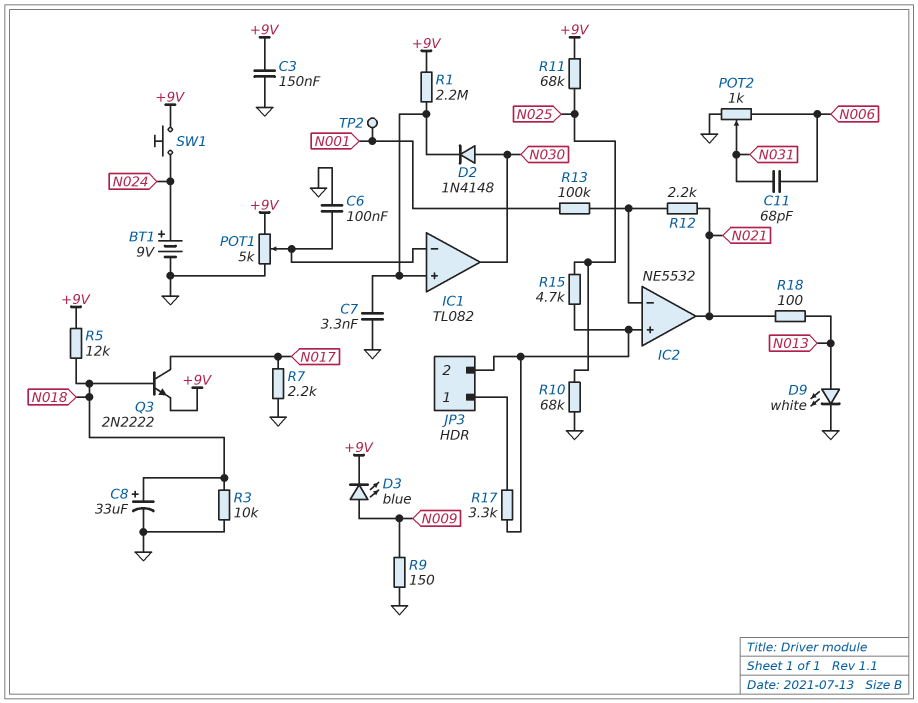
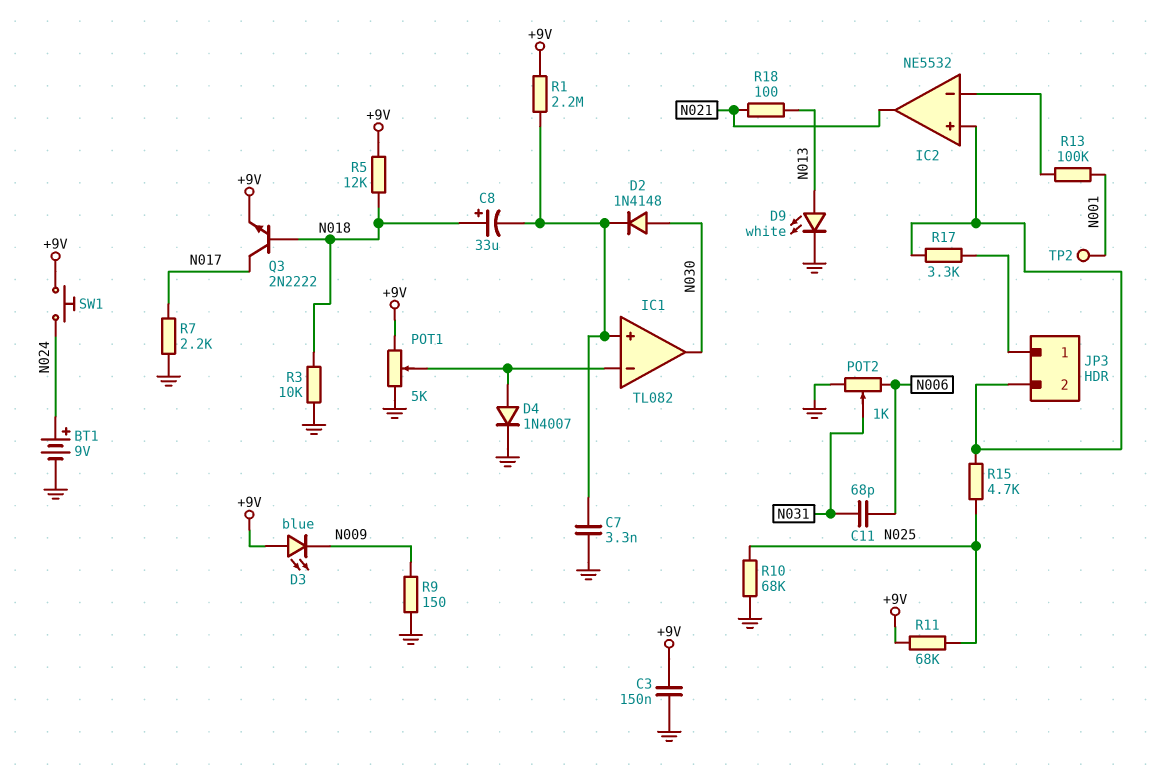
C6: 100nF (GND, IC1/in-) -> none
C8: 33uF (plus N018, minus GND) -> 33uF (plus N018, minus IC1/in+)
D3: LED blue (A N009, K +9V) -> LED blue (A +9V, K N009)
D4: none -> diode 1N4007 (A IC1/in-, K GND)
R12: 2.2k (IC2/in-, N021) -> none

